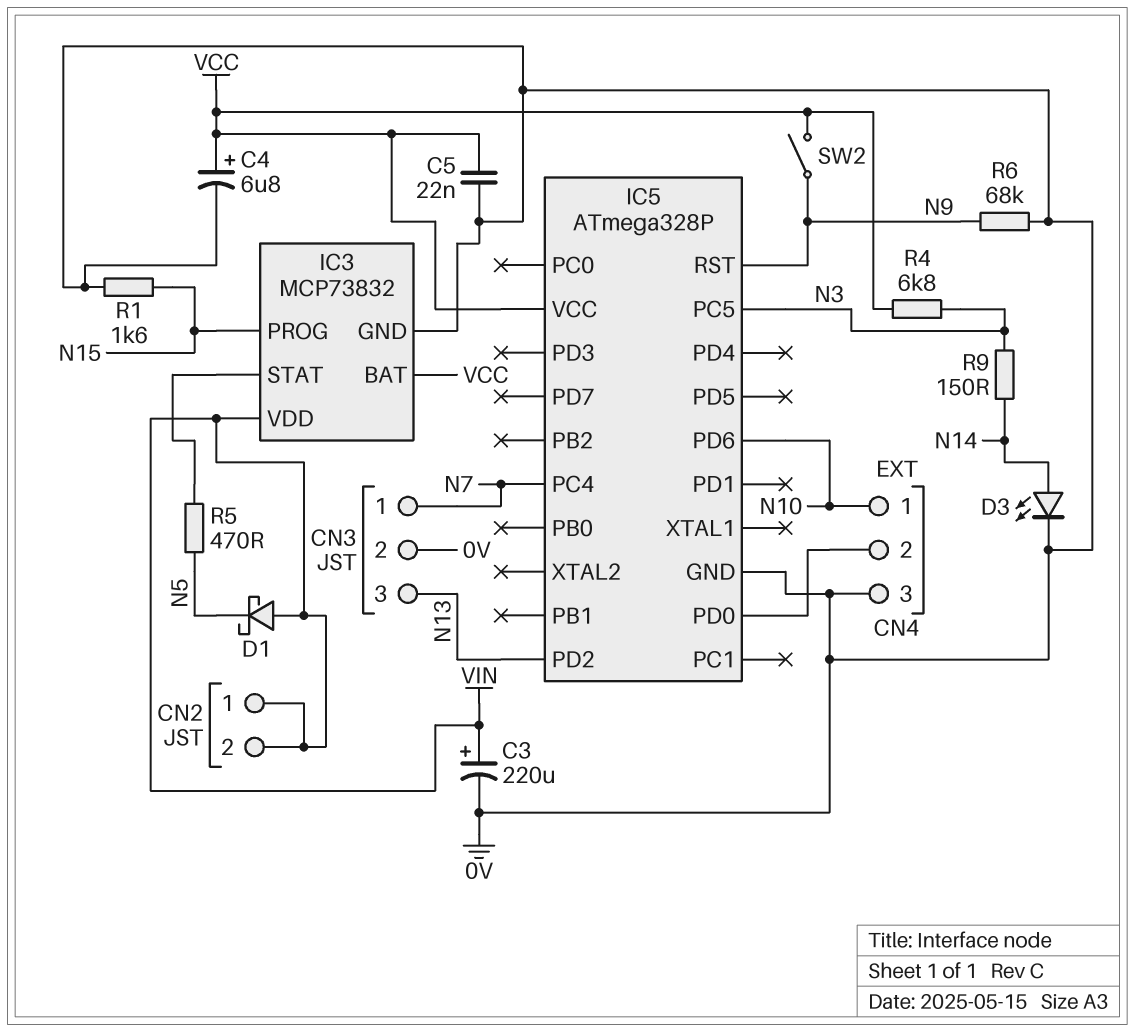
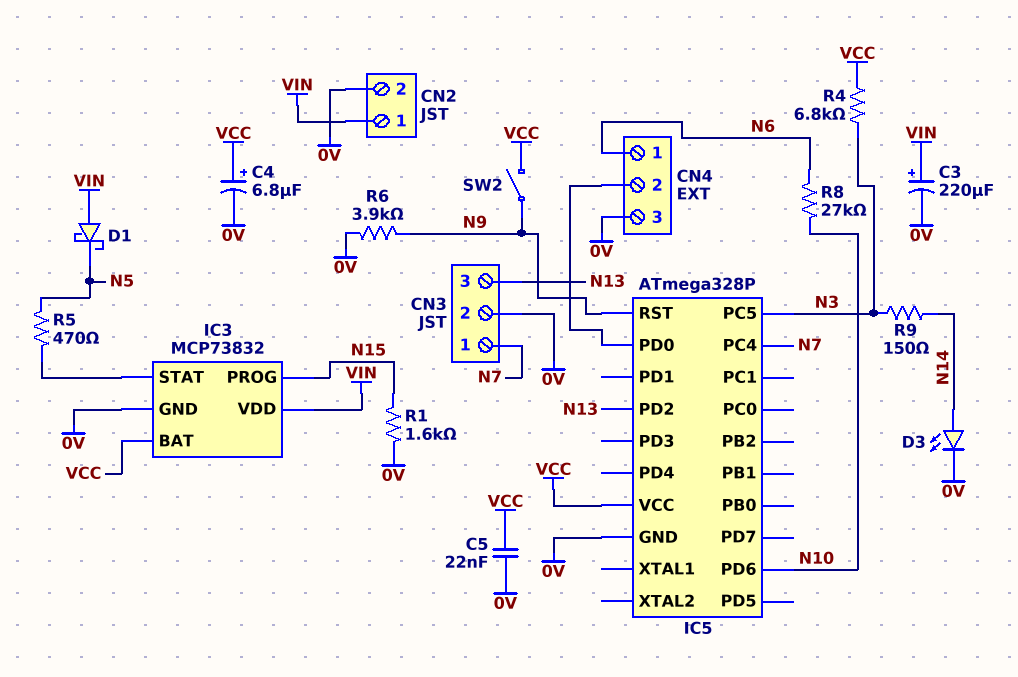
CN2 pin 2: VIN -> 0V
CN4 pin 1: N10 -> N6
R6: 68k (0V, N9) -> 3.9k (0V, N9)
R8: none -> 27k (N6, N10)

